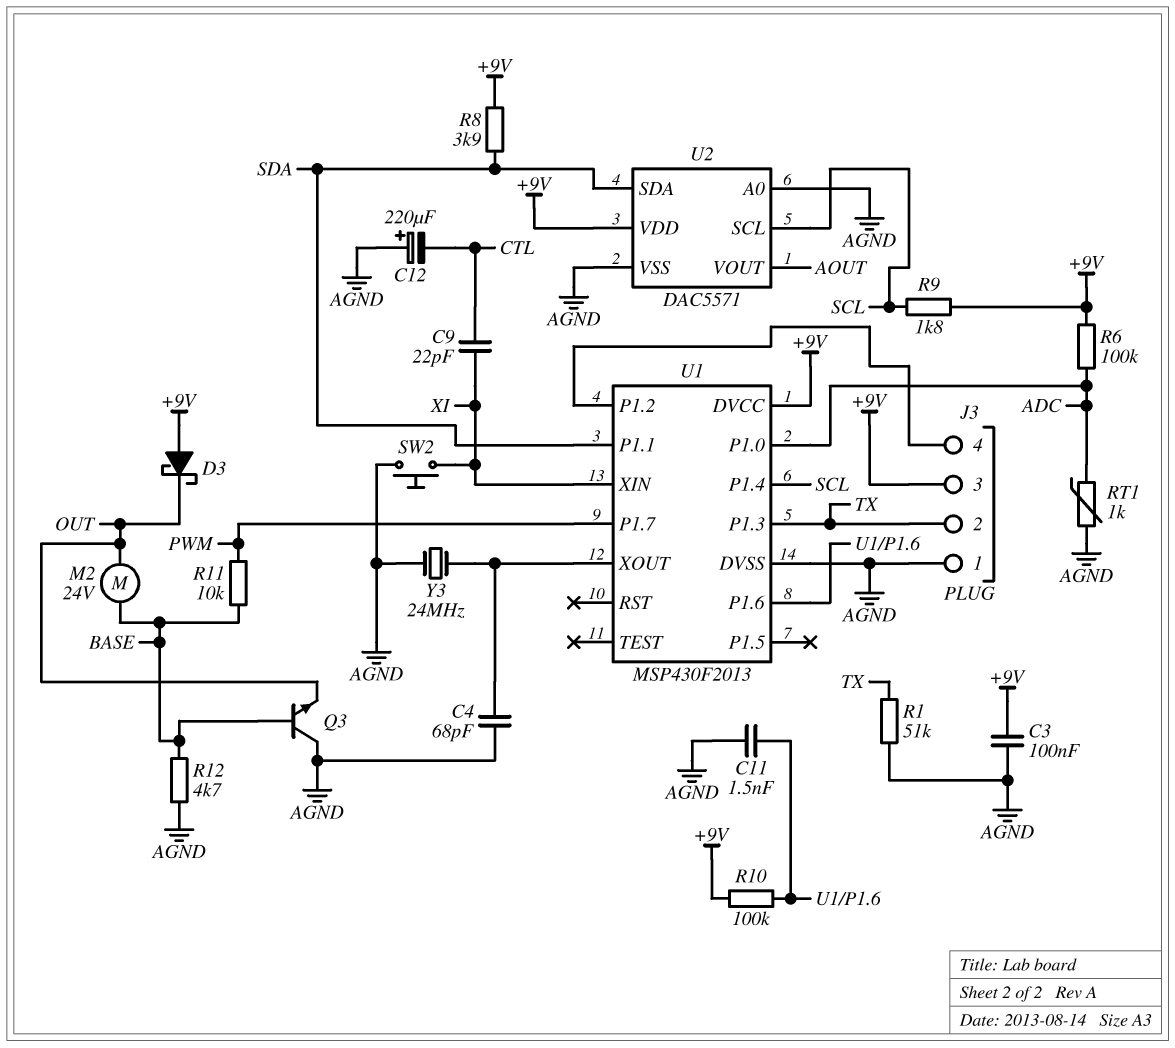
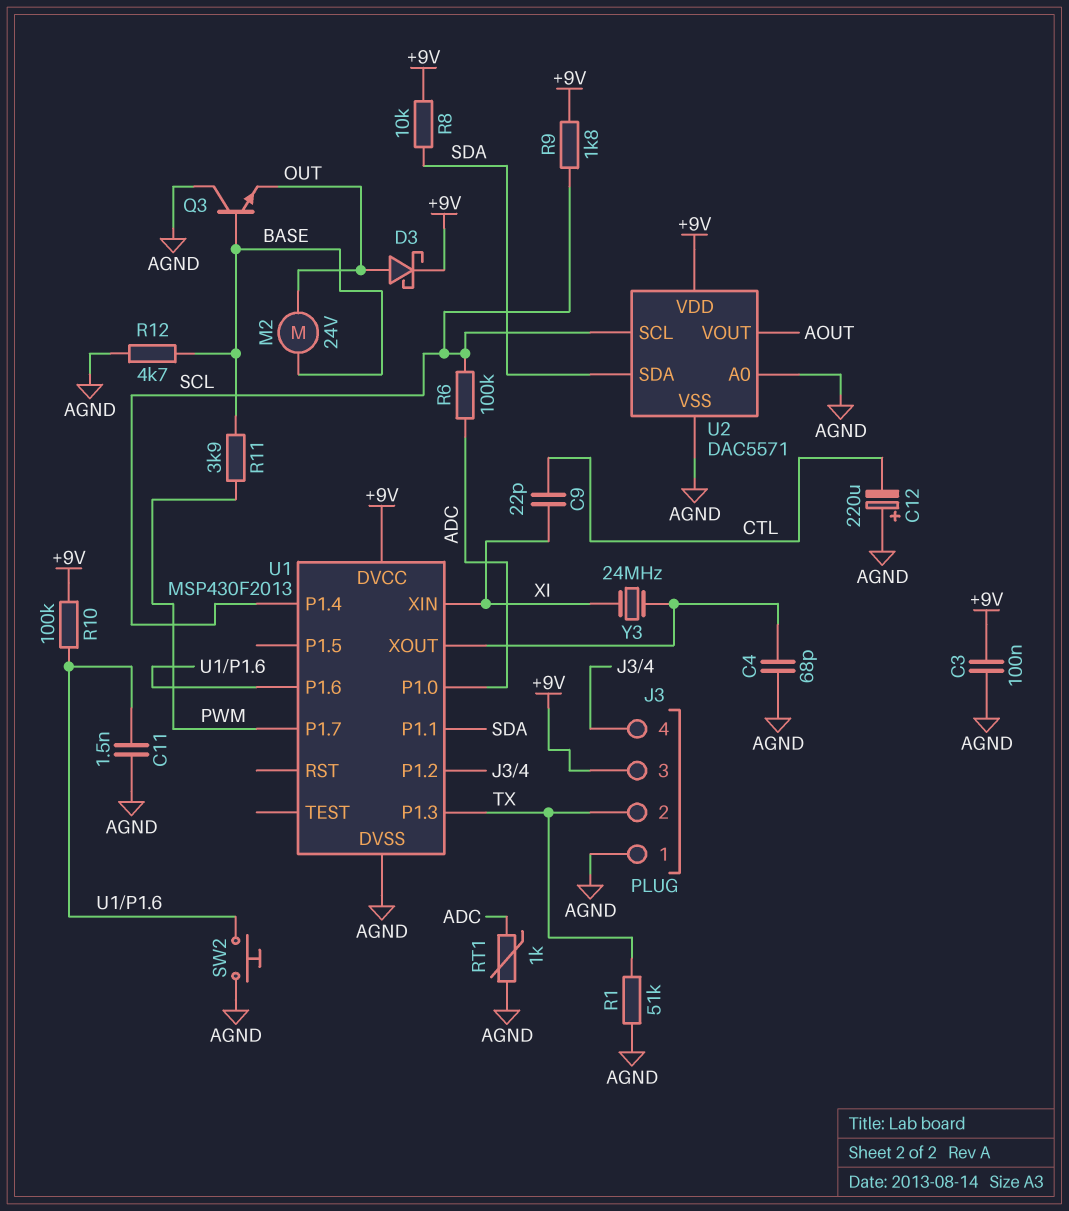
D3: schottky (A +9V, K OUT) -> schottky (A OUT, K +9V)
R6: 100k (+9V, ADC) -> 100k (ADC, SCL)
R8: 3.9k (+9V, SDA) -> 10k (+9V, SDA)
R11: 10k (BASE, PWM) -> 3.9k (BASE, PWM)
SW2: button (AGND, XI) -> button (AGND, U1/P1.6)
Y3: 24MHz (AGND, U1/XOUT) -> 24MHz (U1/XOUT, XI)

